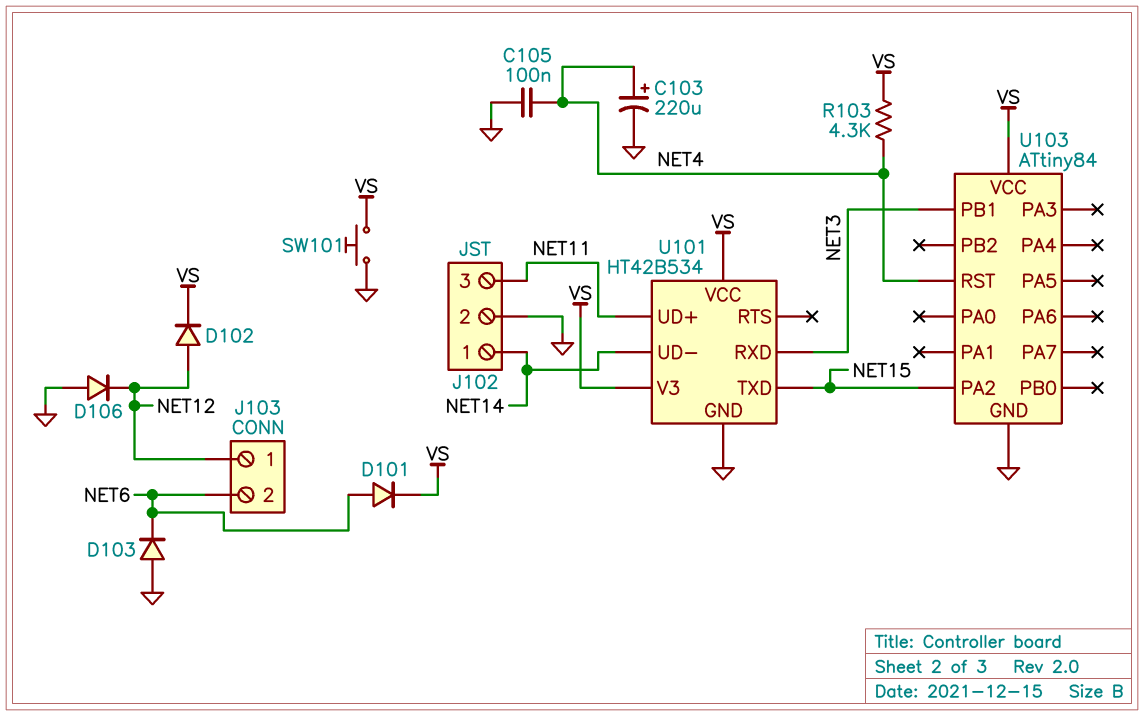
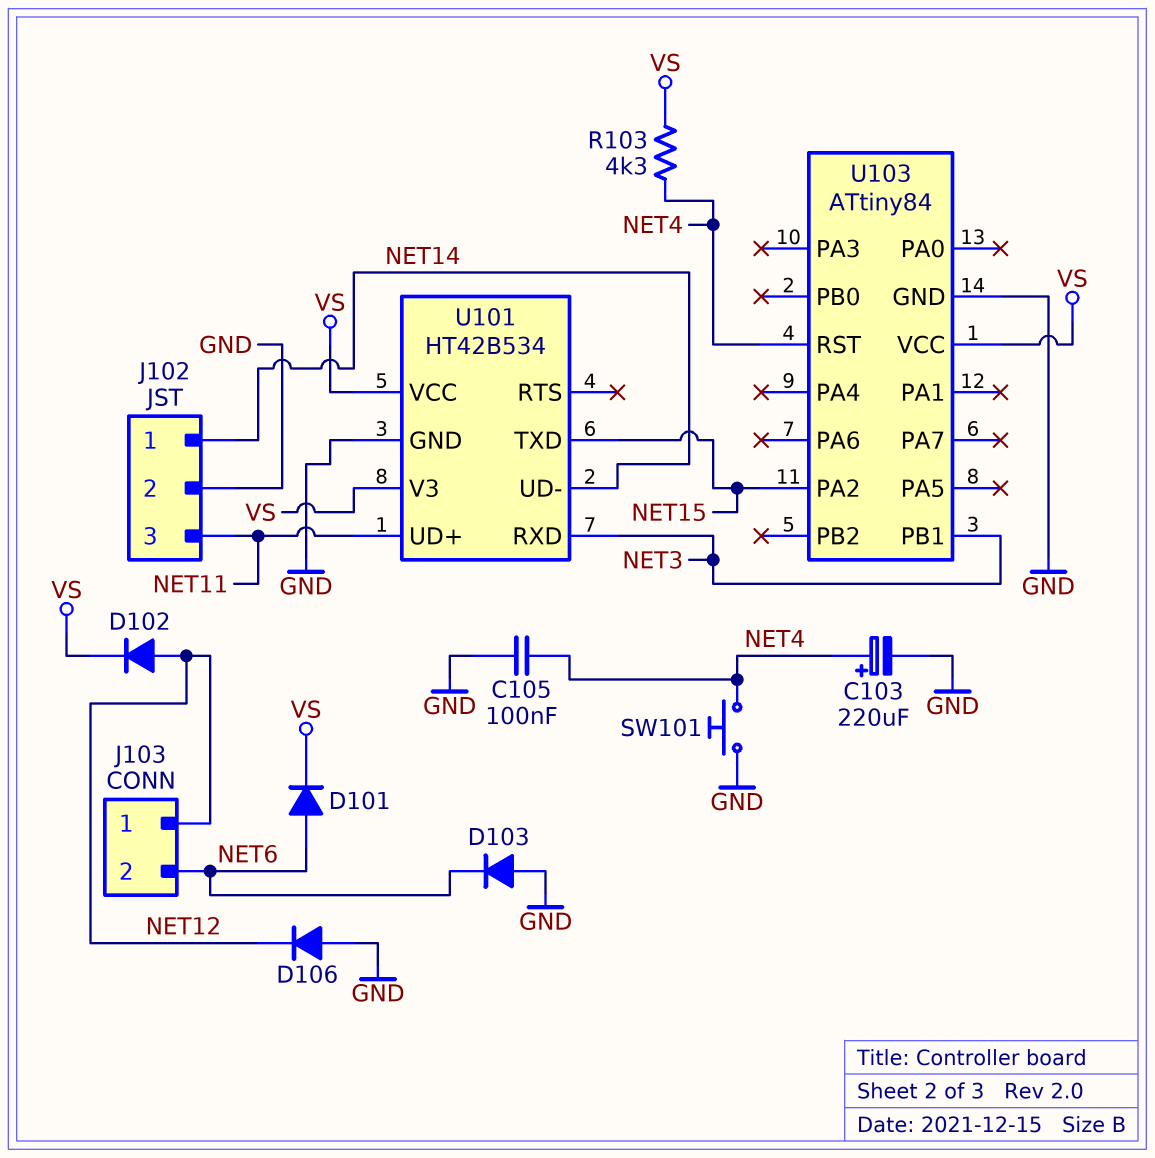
SW101: button (GND, VS) -> button (GND, NET4)

